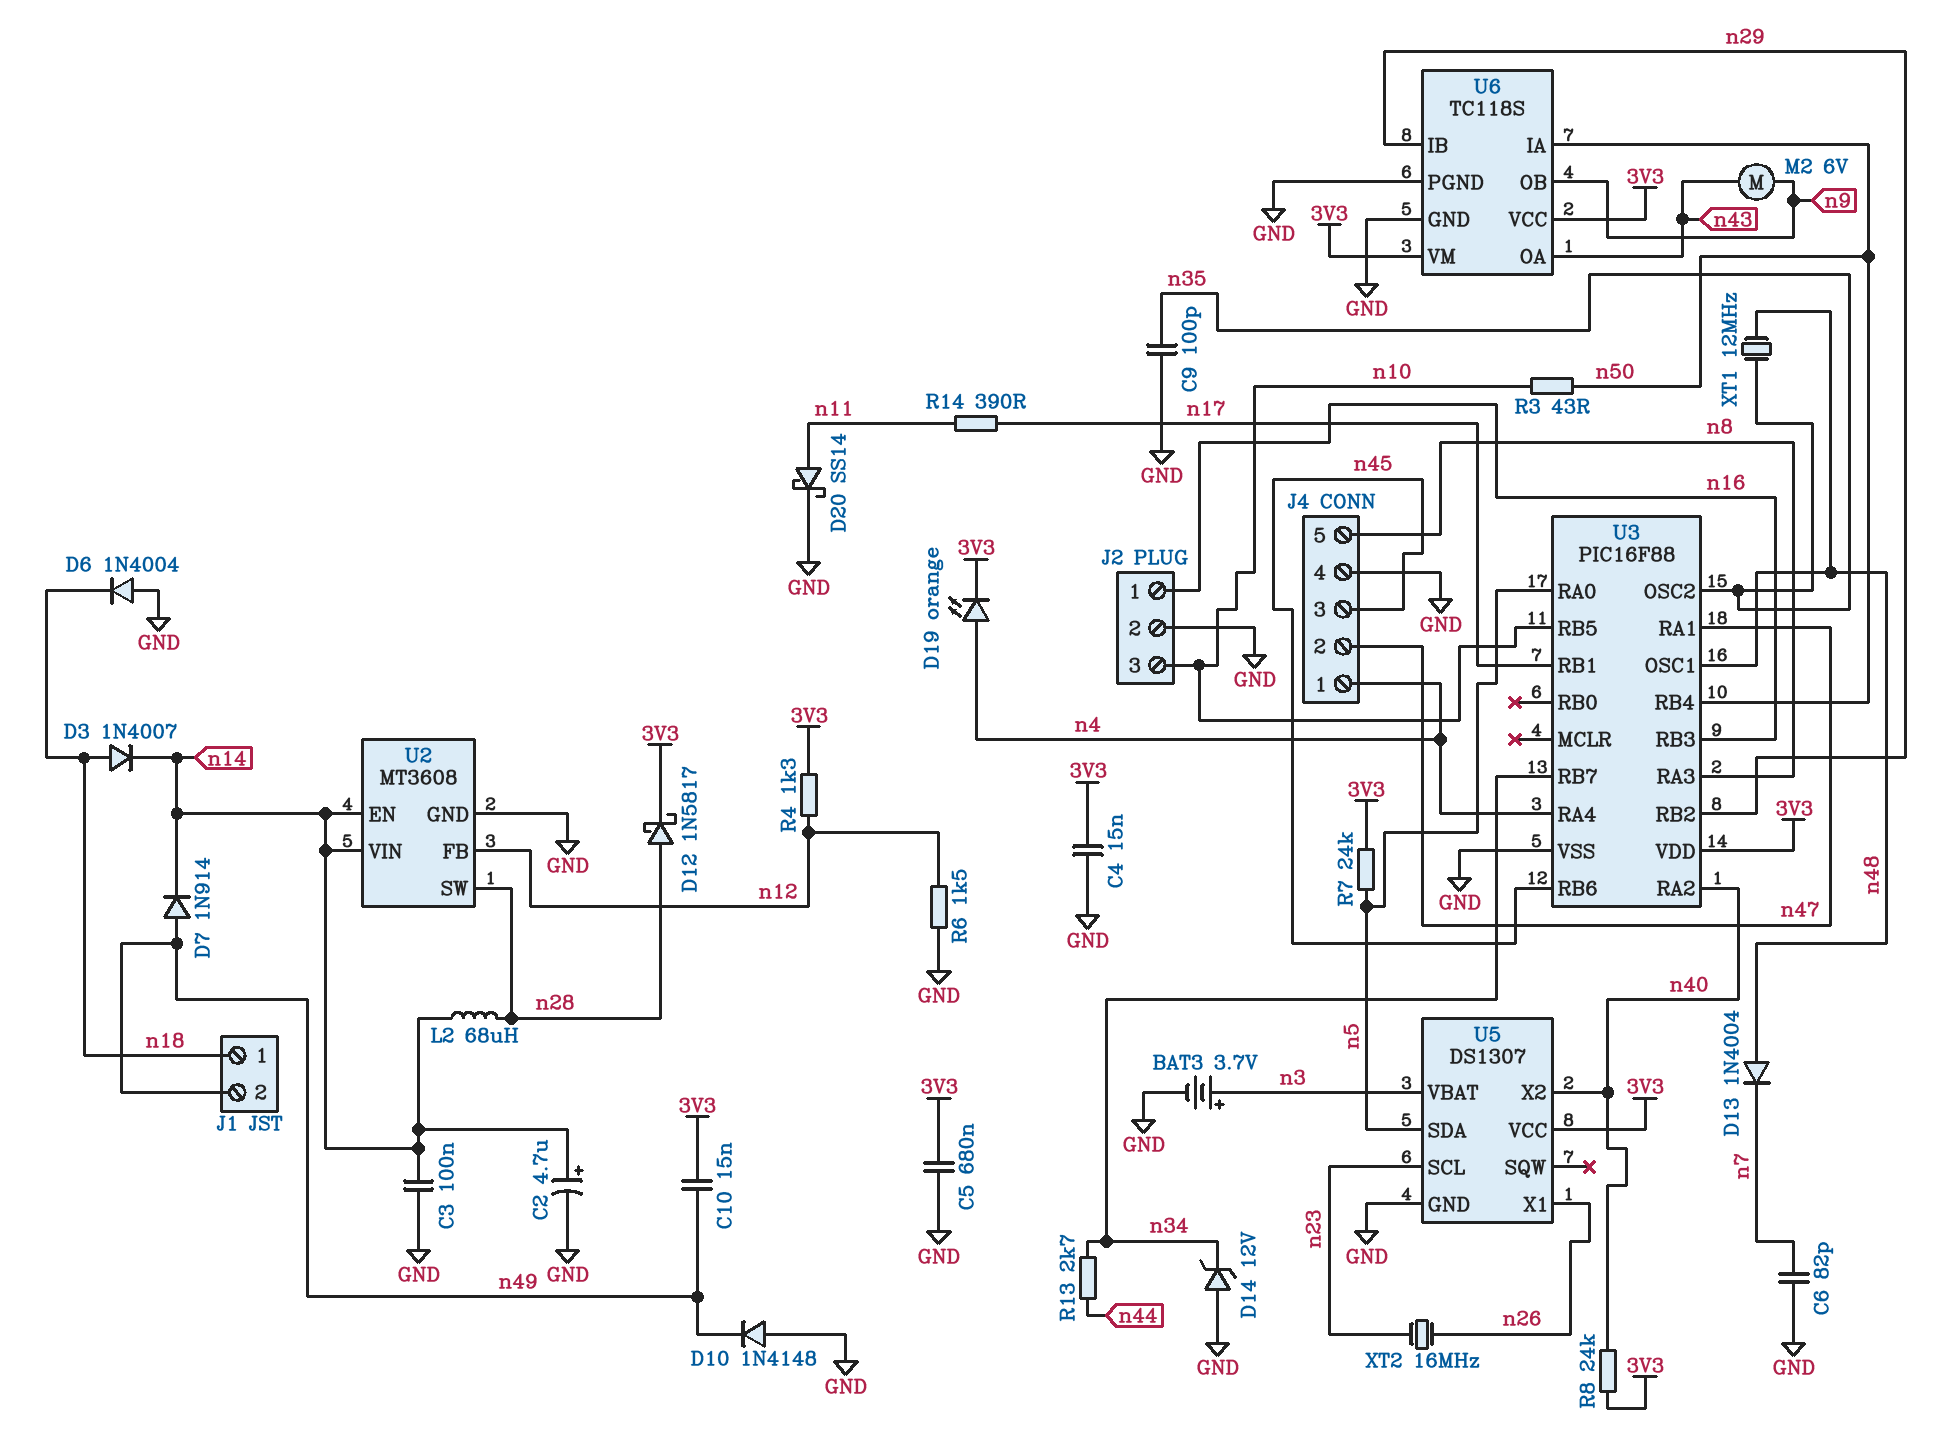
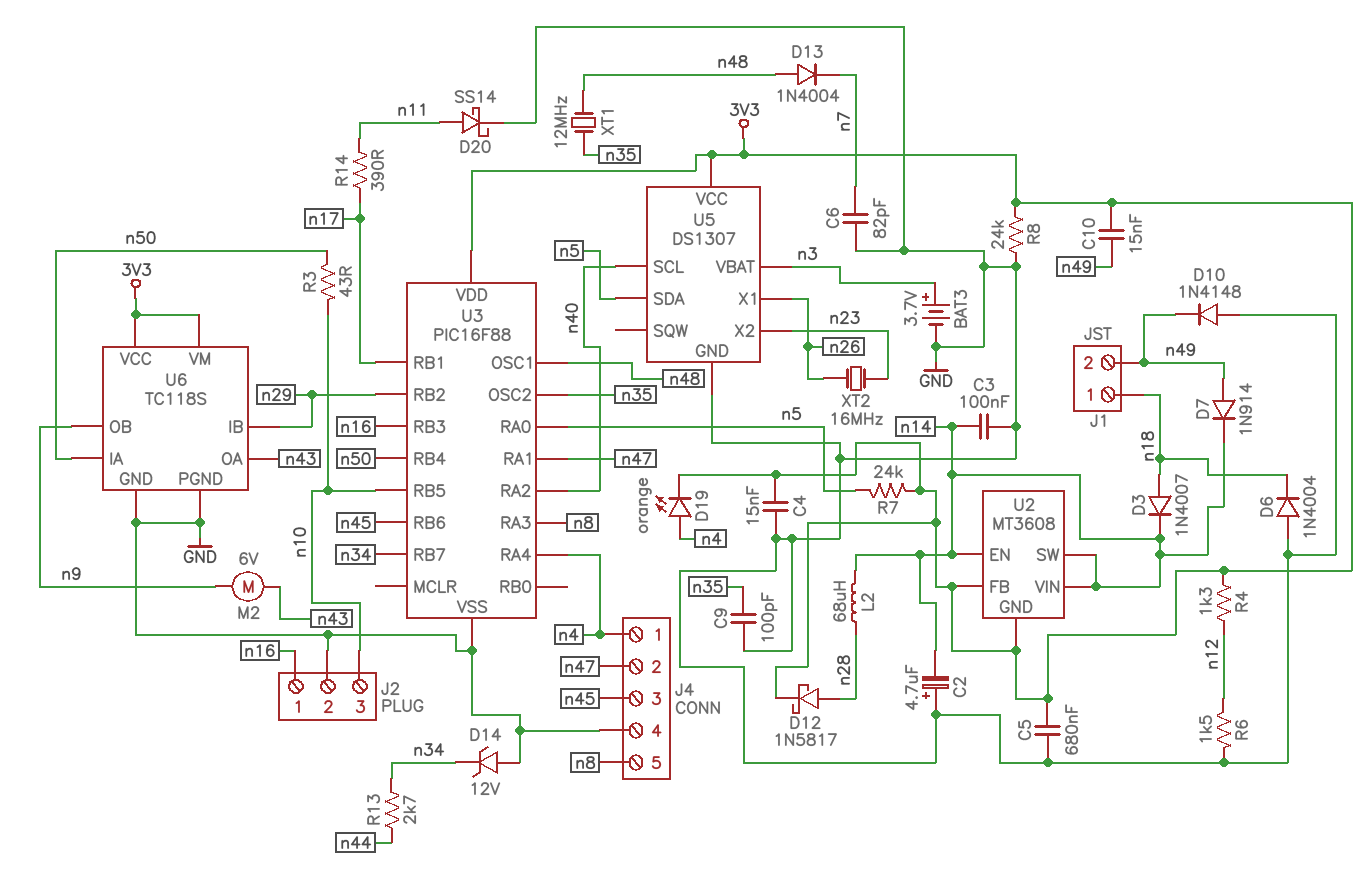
C2: 4.7uF (plus n14, minus GND) -> 4.7uF (plus GND, minus n14)
R8: 24k (3V3, n40) -> 24k (3V3, GND)
U2 pin FB: n12 -> 3V3
U2 pin GND: GND -> 3V3
U2 pin SW: n28 -> n14
U5 pin SCL: n23 -> n40
U5 pin X2: n40 -> n23

